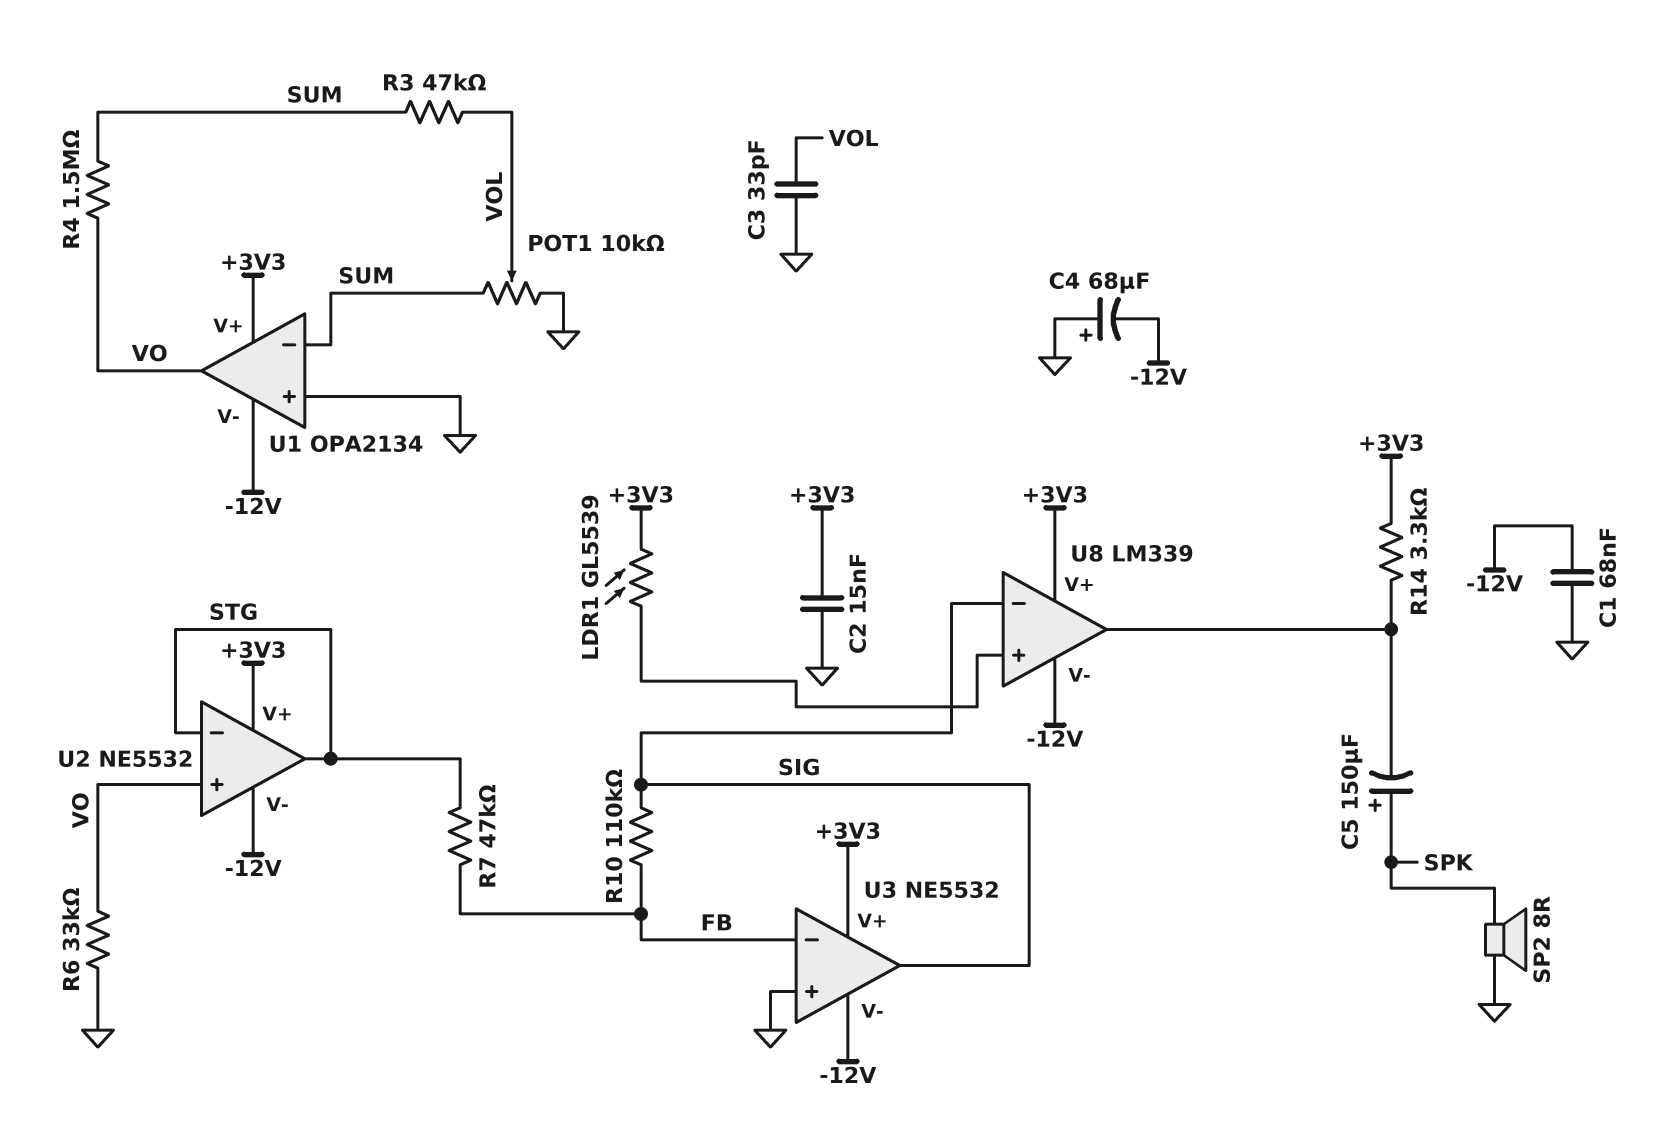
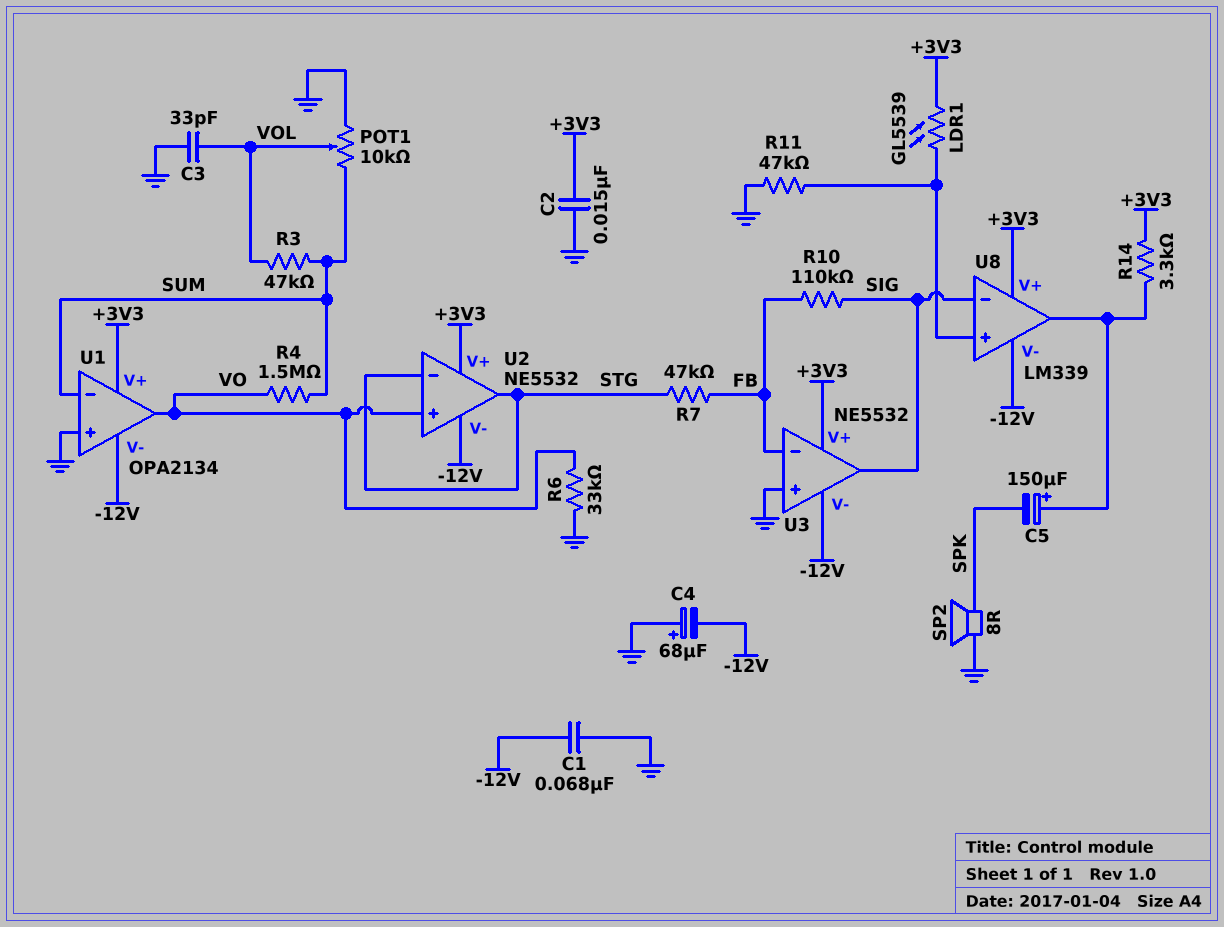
C5: 150uF (plus SPK, minus U8/out) -> 150uF (plus U8/out, minus SPK)
R11: none -> 47k (GND, U8/in+)

